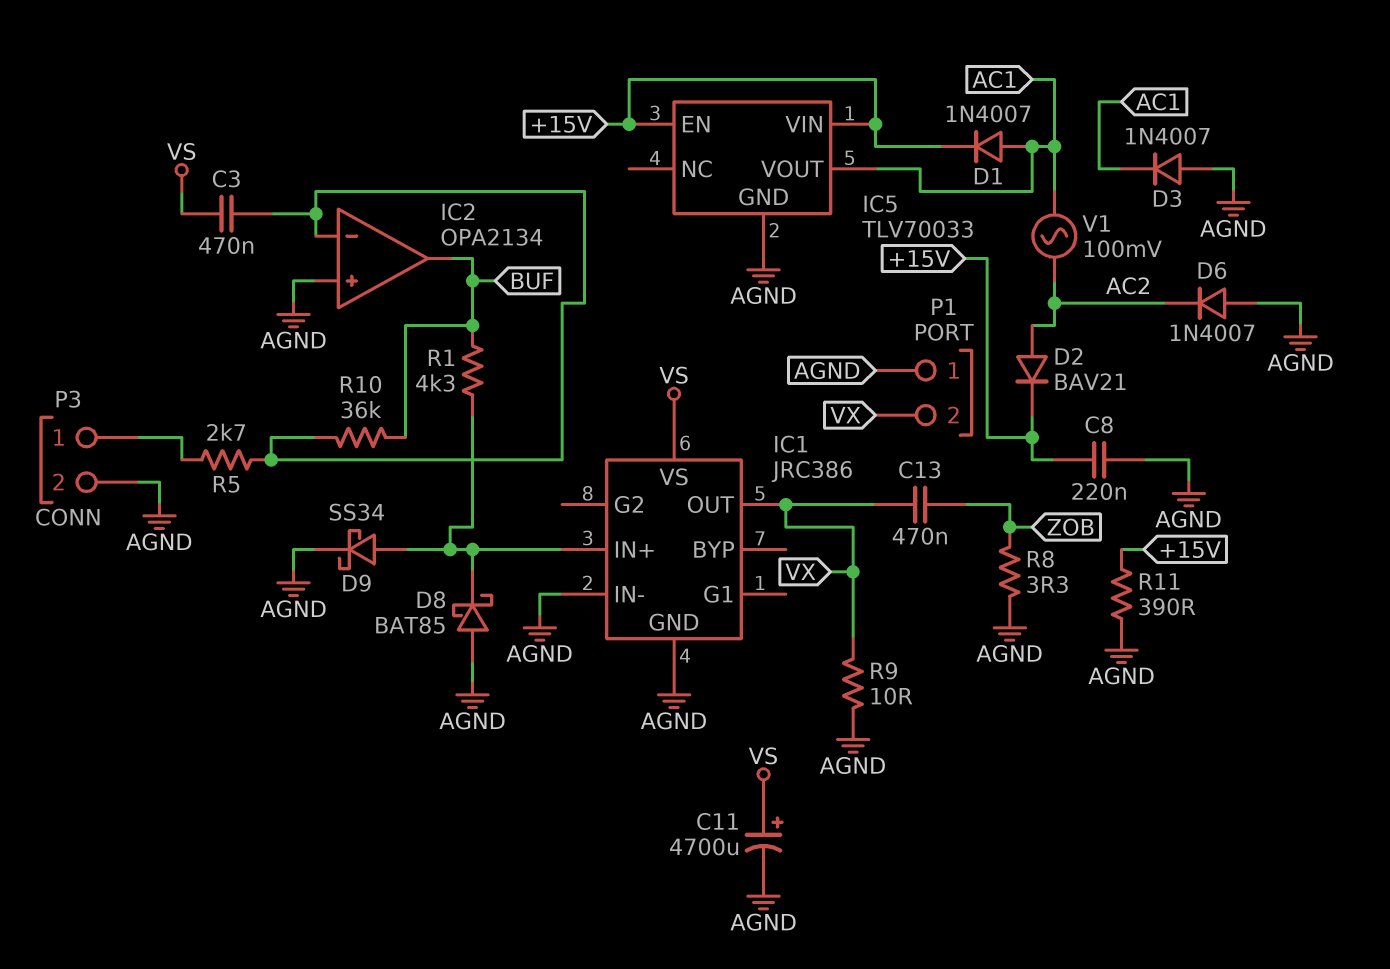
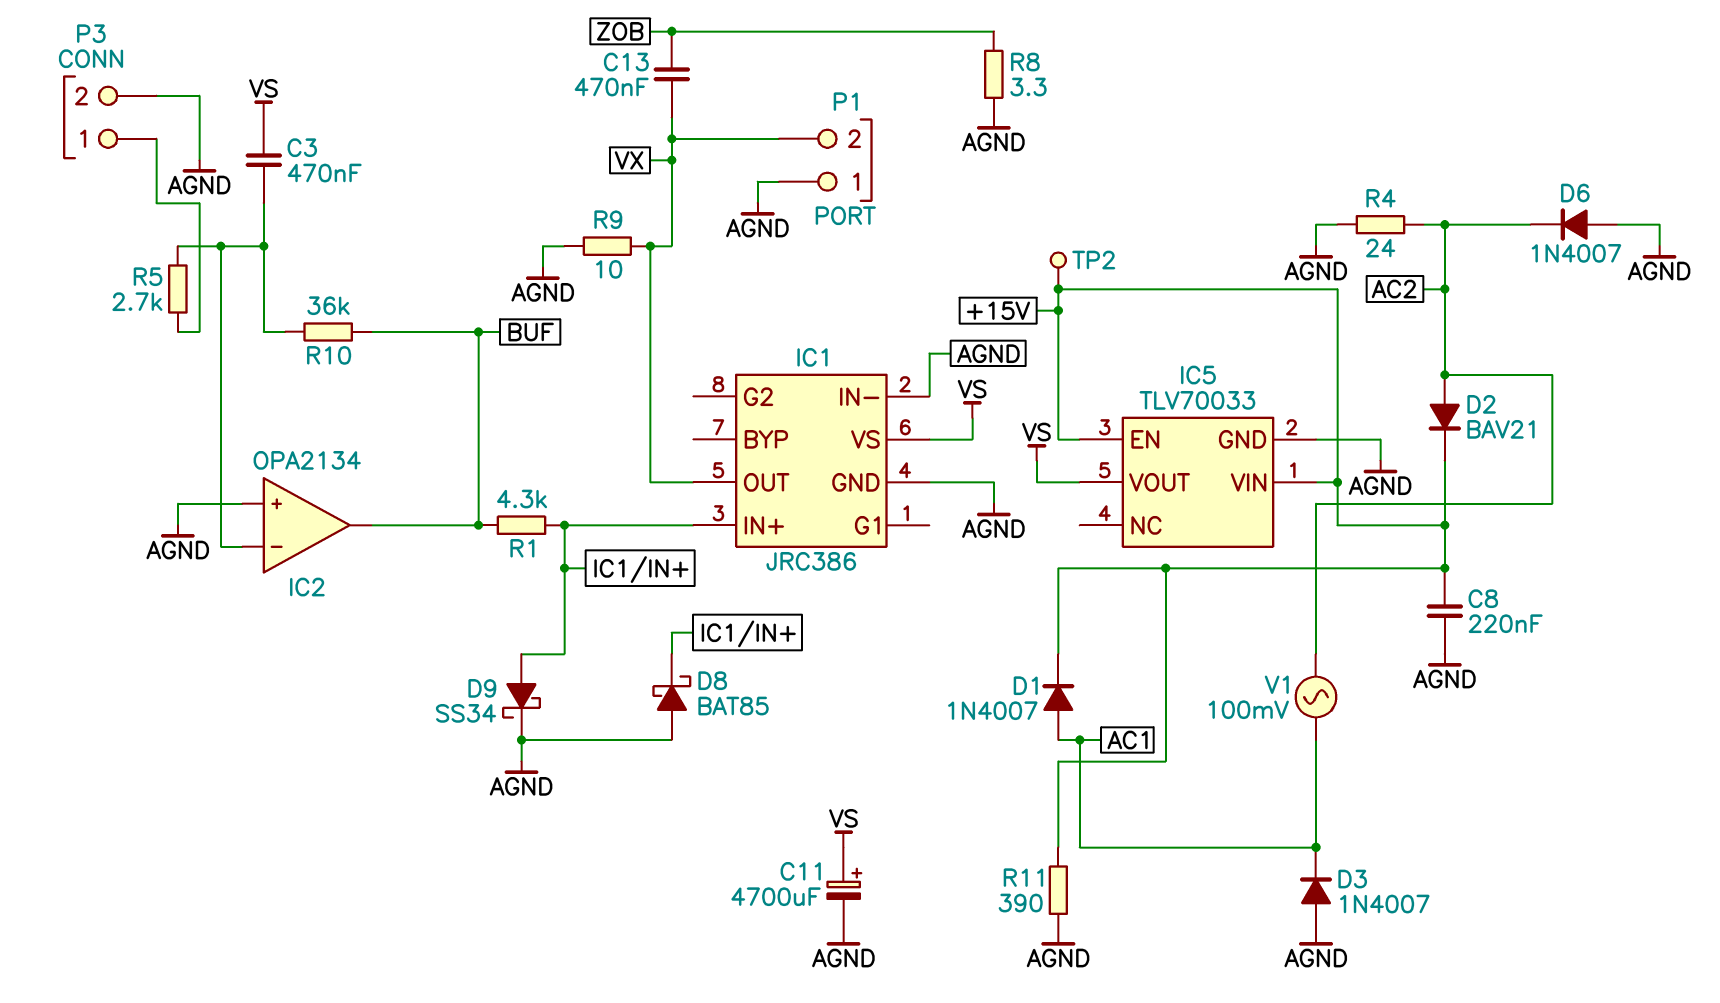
IC5 pin VOUT: AC1 -> VS
R4: none -> 24 (AC2, AGND)
TP2: none -> test point (+15V)

